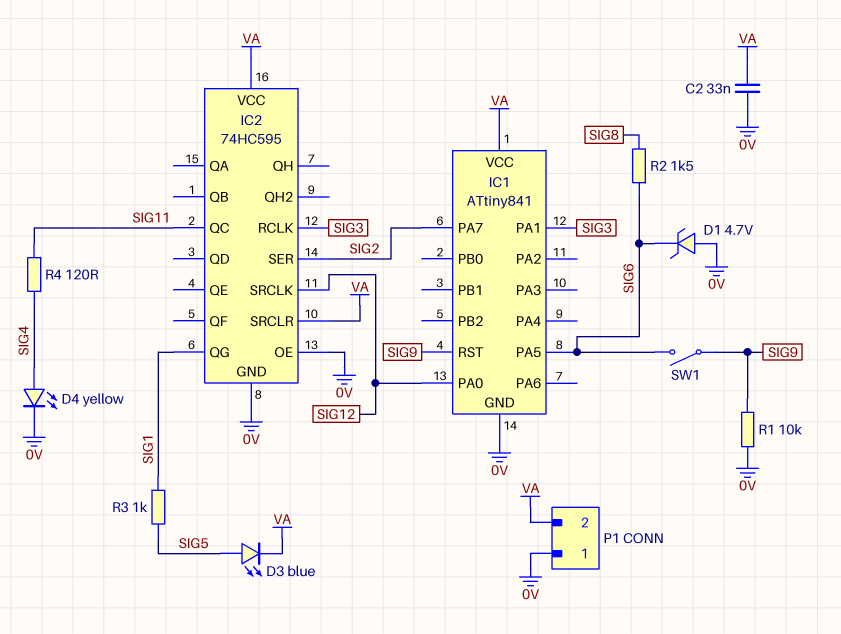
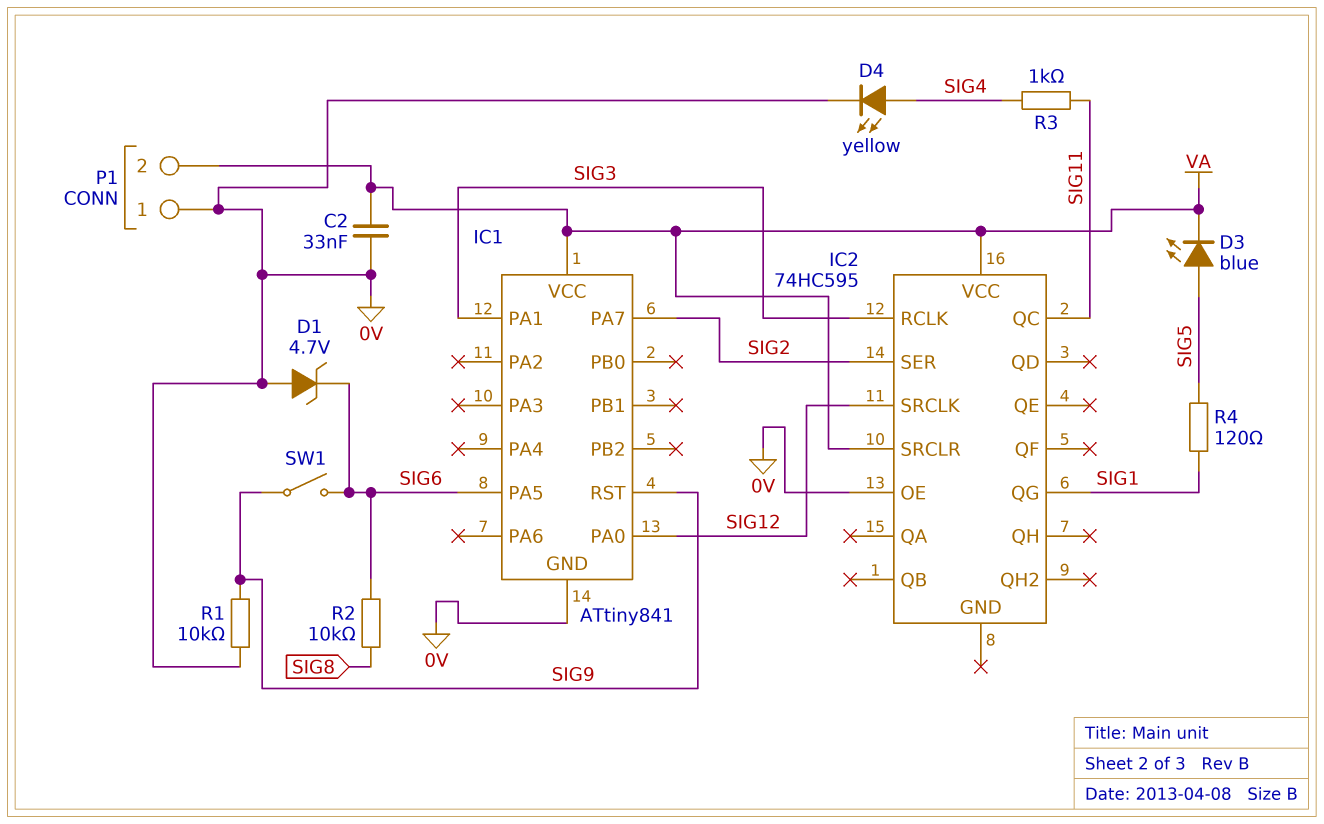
IC2 pin GND: 0V -> none
R2: 1.5k (SIG6, SIG8) -> 10k (SIG6, SIG8)
R3: 1k (SIG1, SIG5) -> 1k (SIG4, SIG11)
R4: 120 (SIG4, SIG11) -> 120 (SIG1, SIG5)

